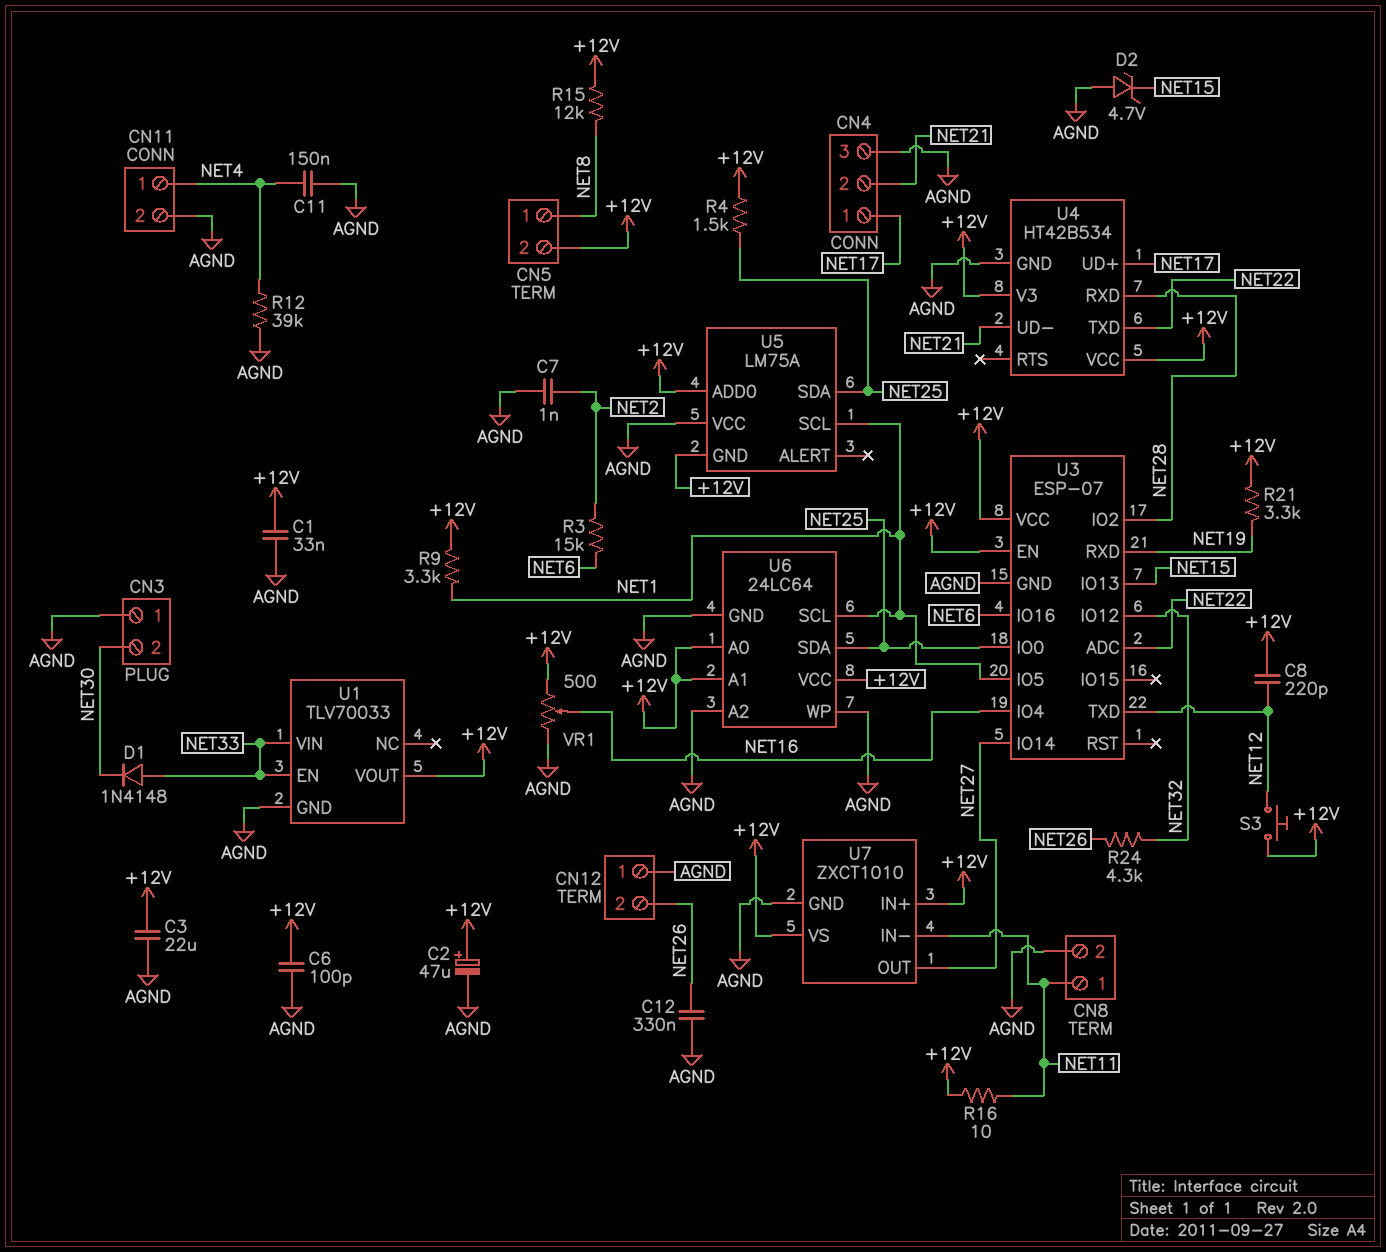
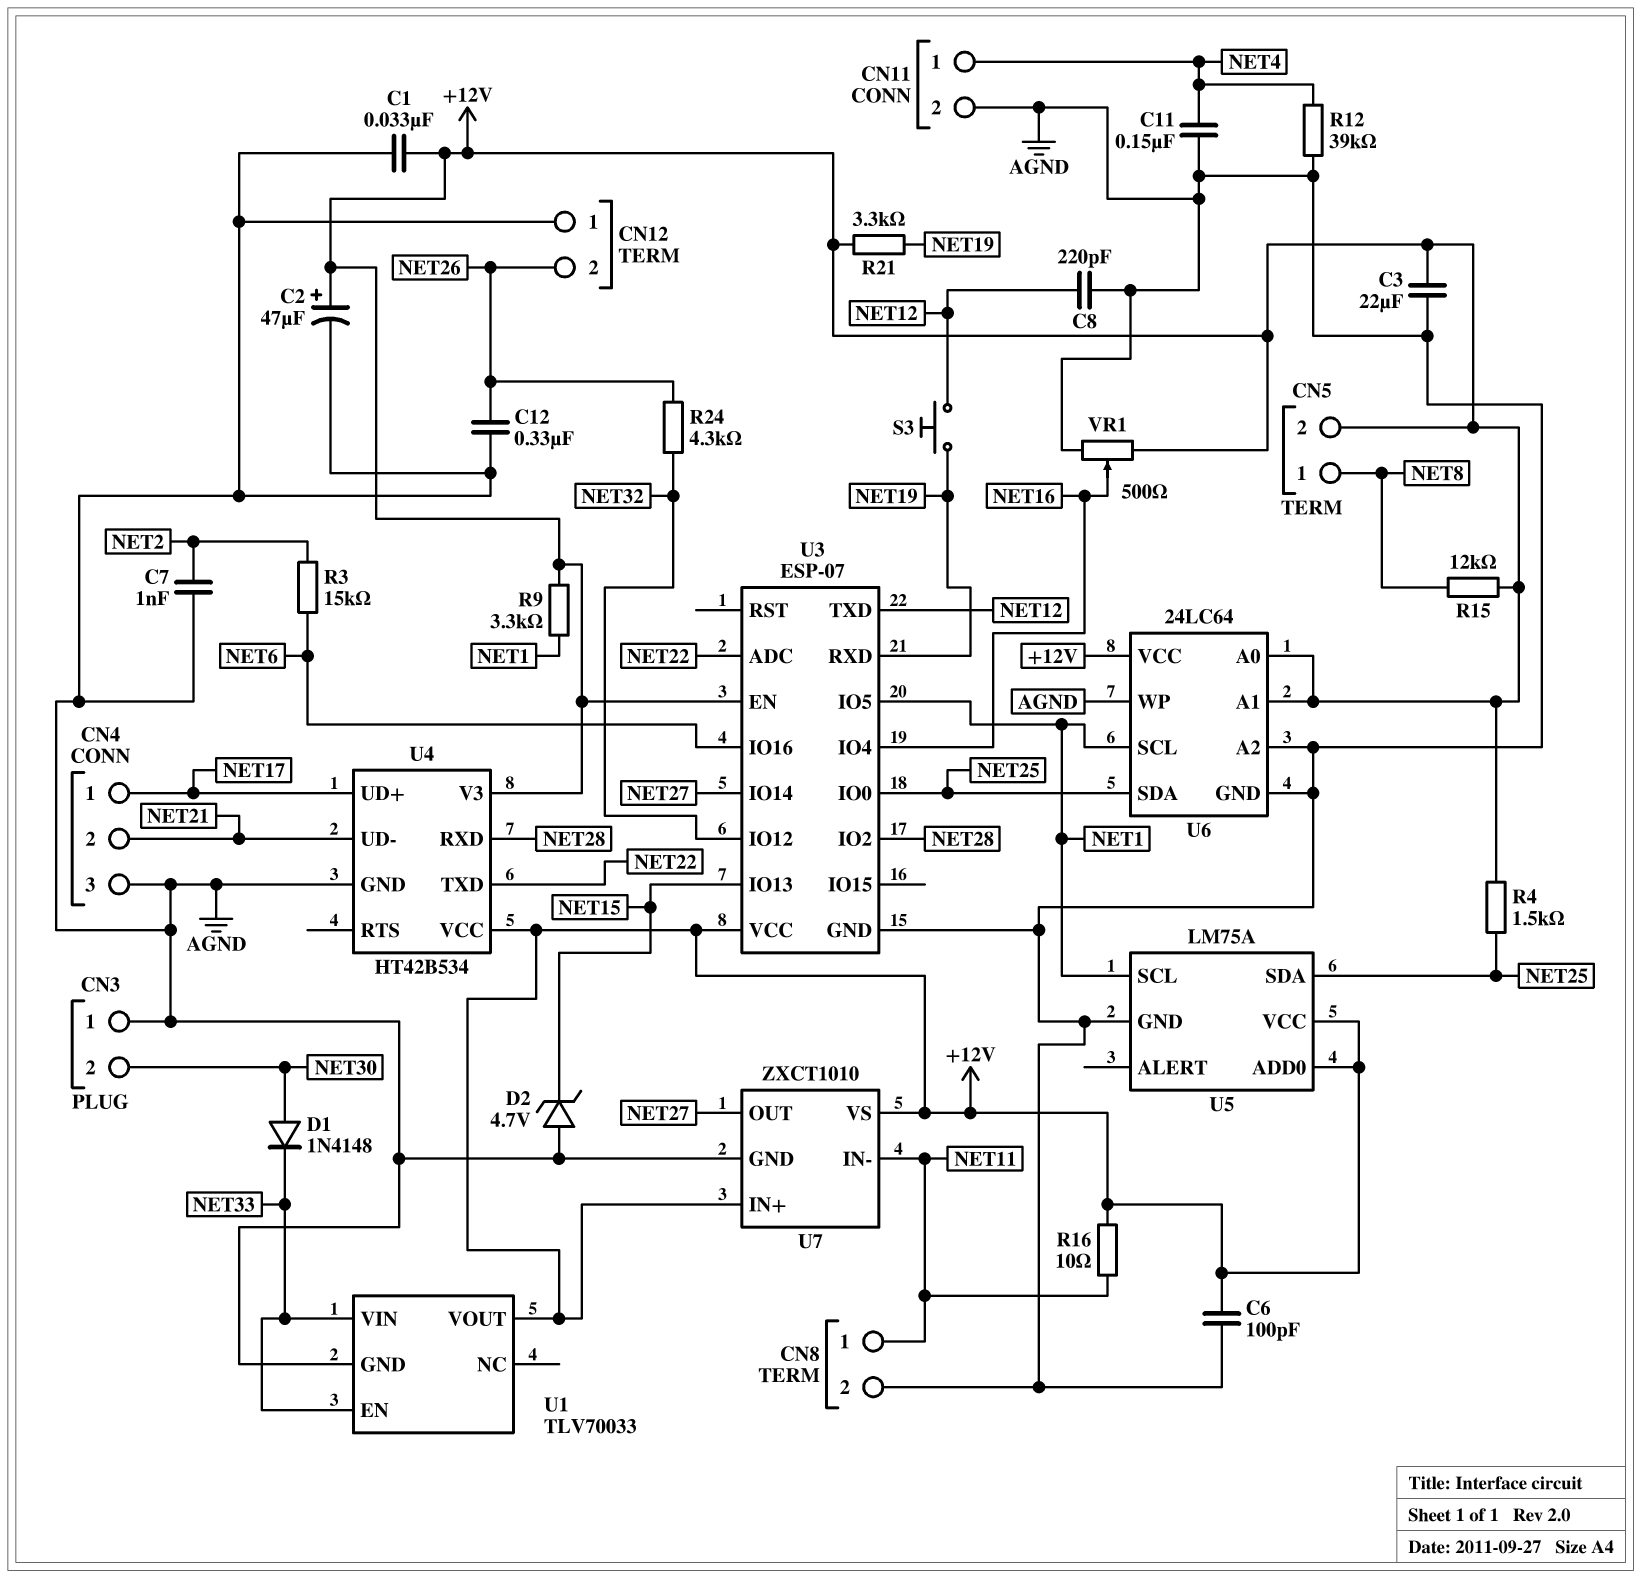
C8: 220pF (+12V, NET12) -> 220pF (AGND, NET12)
D1: diode 1N4148 (A NET33, K NET30) -> diode 1N4148 (A NET30, K NET33)
S3: button (+12V, NET12) -> button (NET12, NET19)
U5 pin GND: +12V -> AGND
U5 pin VCC: AGND -> +12V

